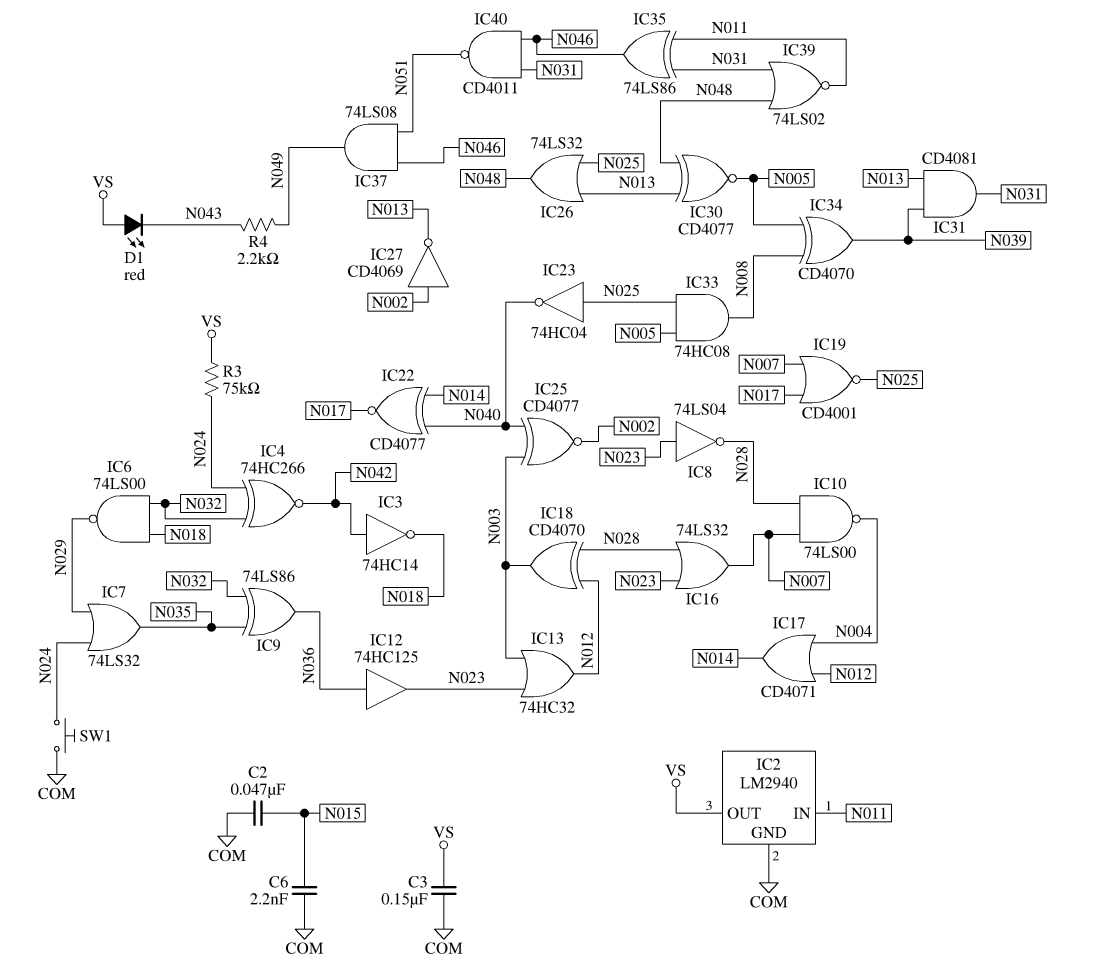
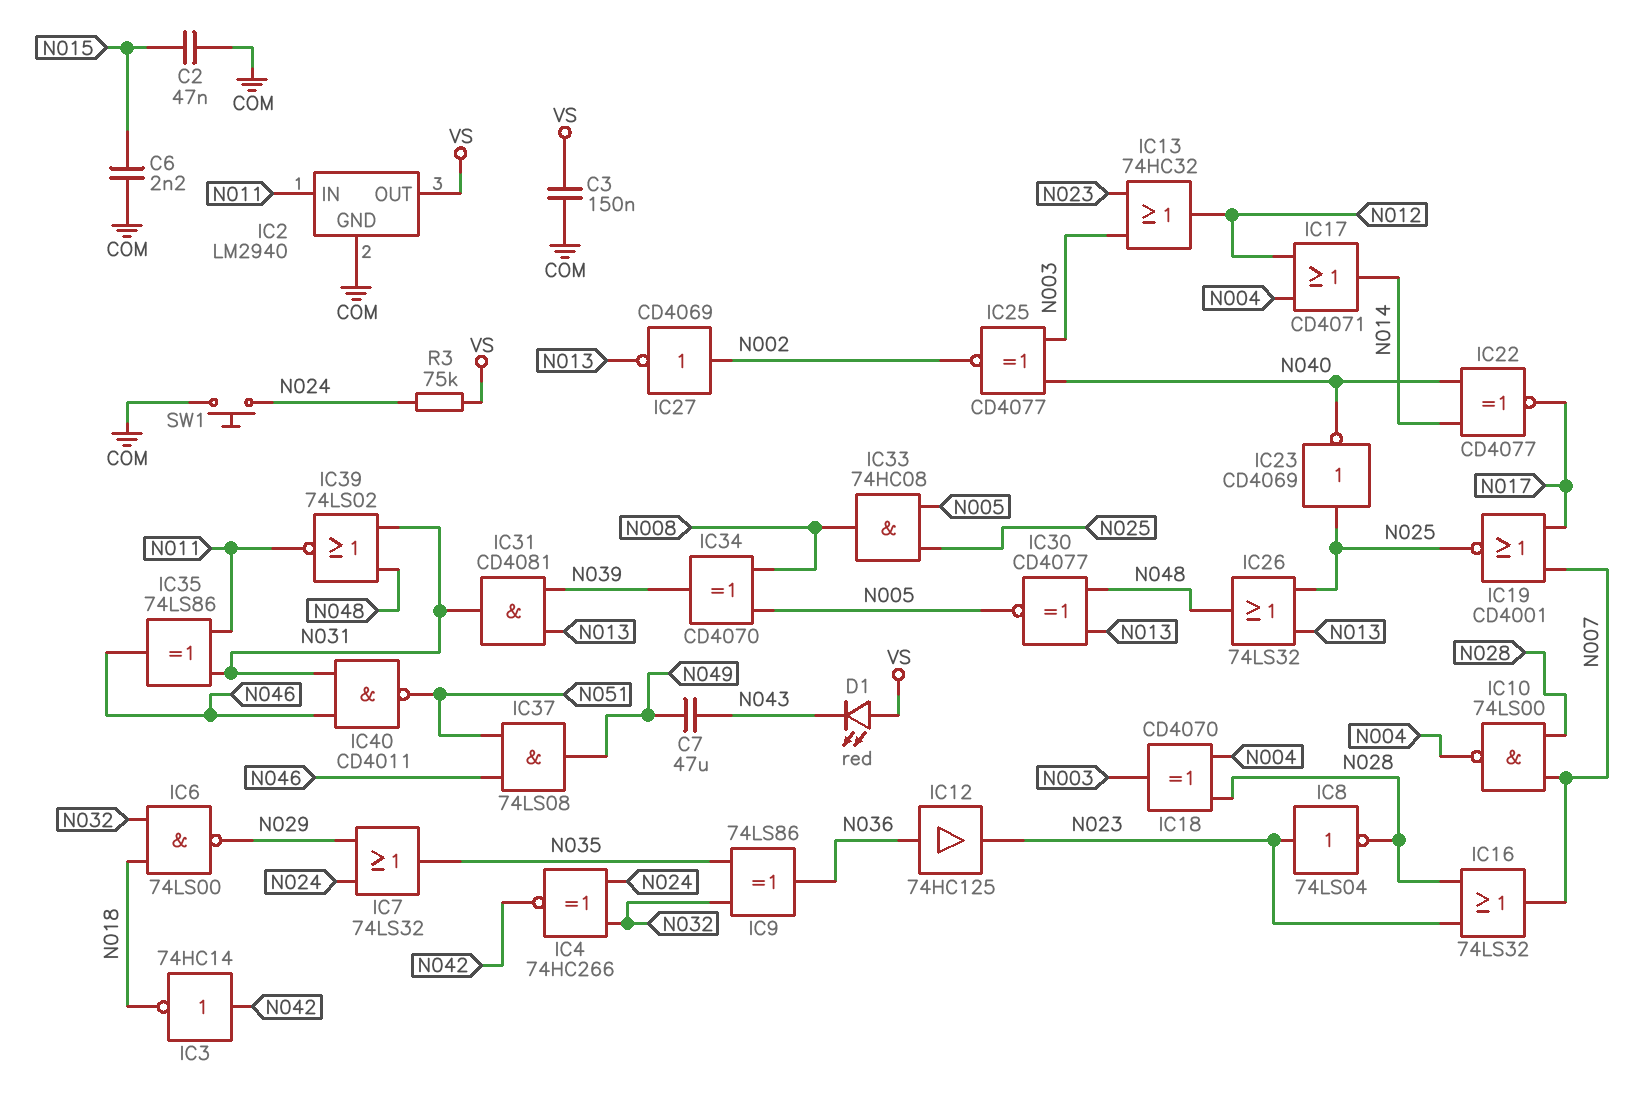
C7: none -> 47uF (N043, N049)
IC18: XOR CD4070 (in N012, in N028, out N003) -> XOR CD4070 (in N004, in N028, out N003)
IC23: NOT 74HC04 (in N025, out N040) -> NOT CD4069 (in N025, out N040)
R4: 2.2k (N043, N049) -> none

